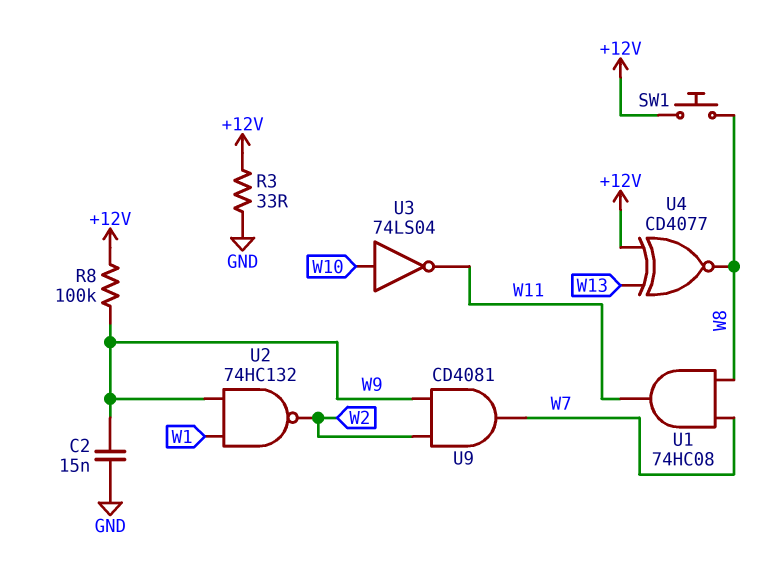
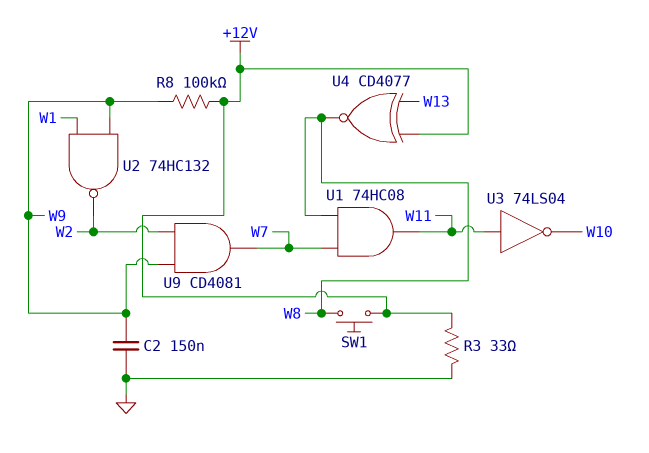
C2: 15nF (GND, W9) -> 150nF (GND, W9)
U3: NOT 74LS04 (in W10, out W11) -> NOT 74LS04 (in W11, out W10)

